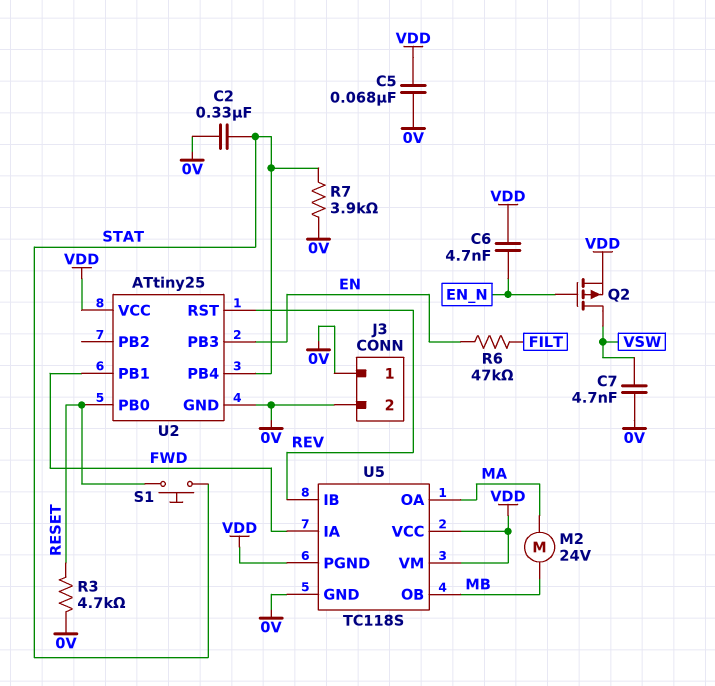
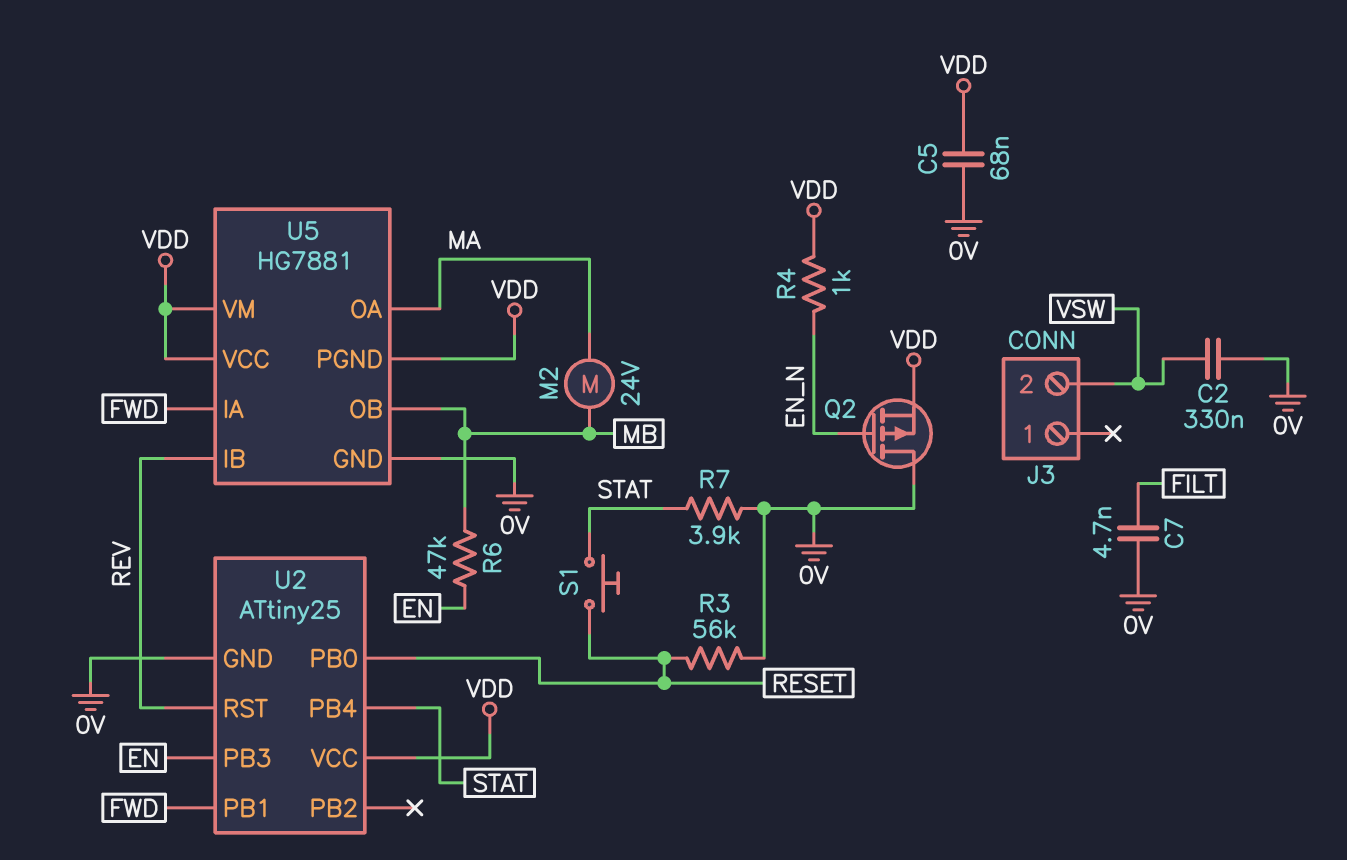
C2: 330nF (0V, STAT) -> 330nF (0V, VSW)
C6: 4.7nF (EN_N, VDD) -> none
C7: 4.7nF (0V, VSW) -> 4.7nF (0V, FILT)
J3 pin 1: 0V -> none
J3 pin 2: 0V -> VSW
Q2: PMOS (G EN_N, D VSW, S VDD) -> PMOS (G EN_N, D 0V, S VDD)
R3: 4.7k (0V, RESET) -> 56k (0V, RESET)
R4: none -> 1k (EN_N, VDD)
R6: 47k (EN, FILT) -> 47k (EN, MB)
U5: TC118S -> HG7881

